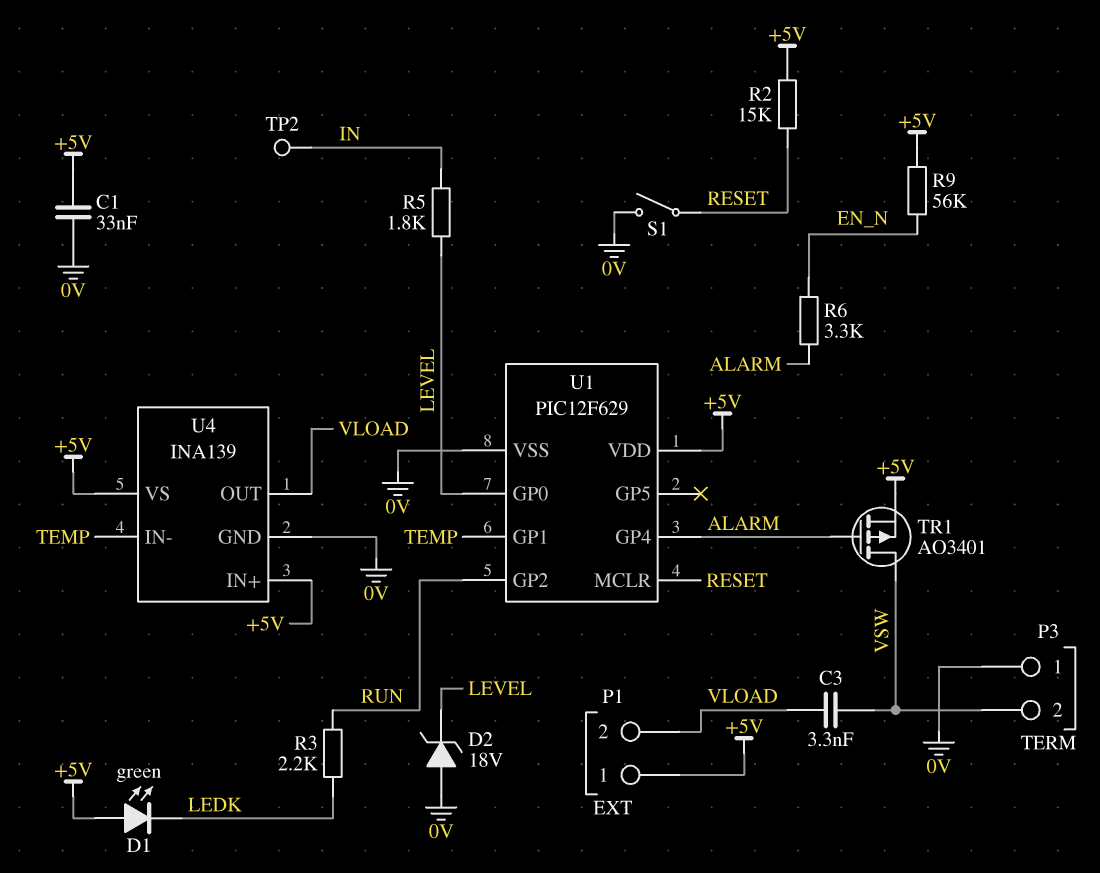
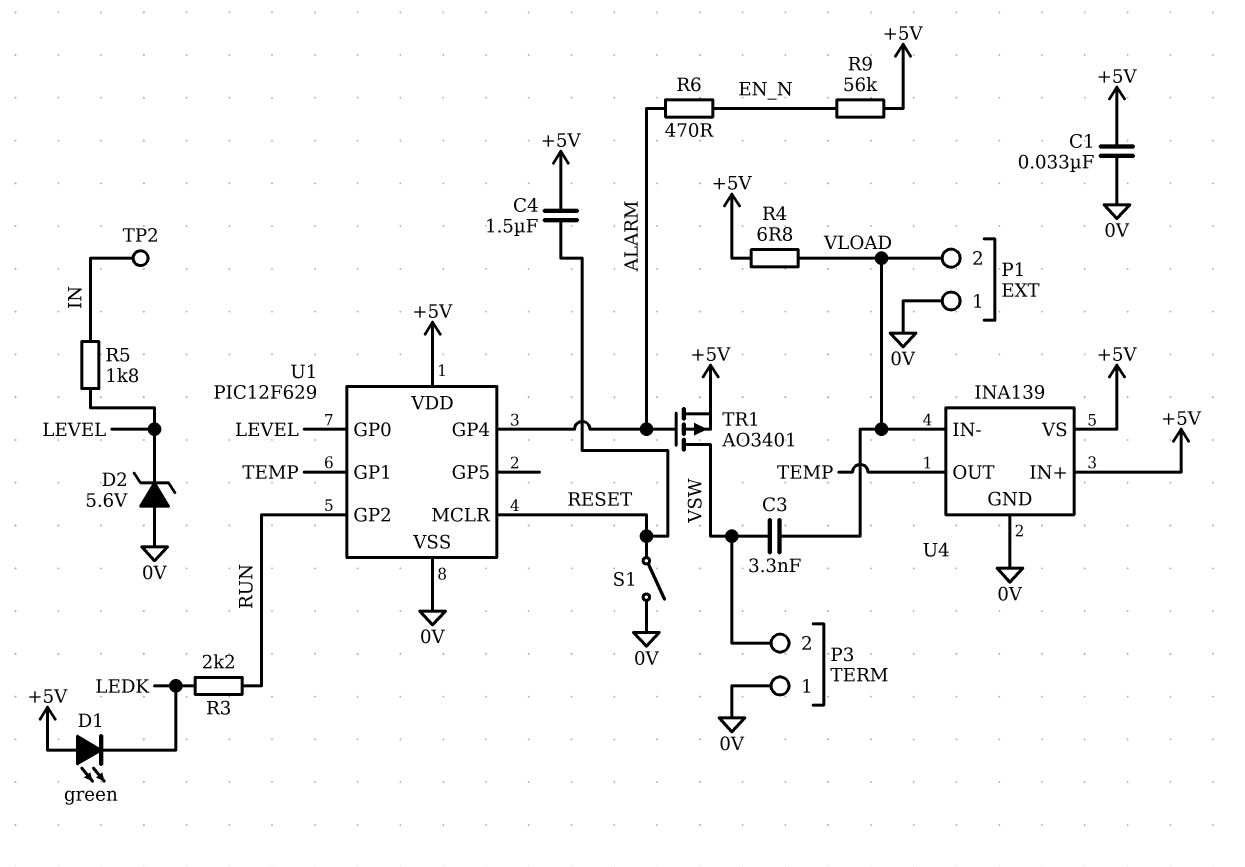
C4: none -> 1.5uF (+5V, RESET)
D2: zener 18V (A 0V, K LEVEL) -> zener 5.6V (A 0V, K LEVEL)
P1 pin 1: +5V -> 0V
R2: 15k (+5V, RESET) -> none
R4: none -> 6.8 (+5V, VLOAD)
R6: 3.3k (ALARM, EN_N) -> 470 (ALARM, EN_N)
U4 pin IN-: TEMP -> VLOAD
U4 pin OUT: VLOAD -> TEMP

